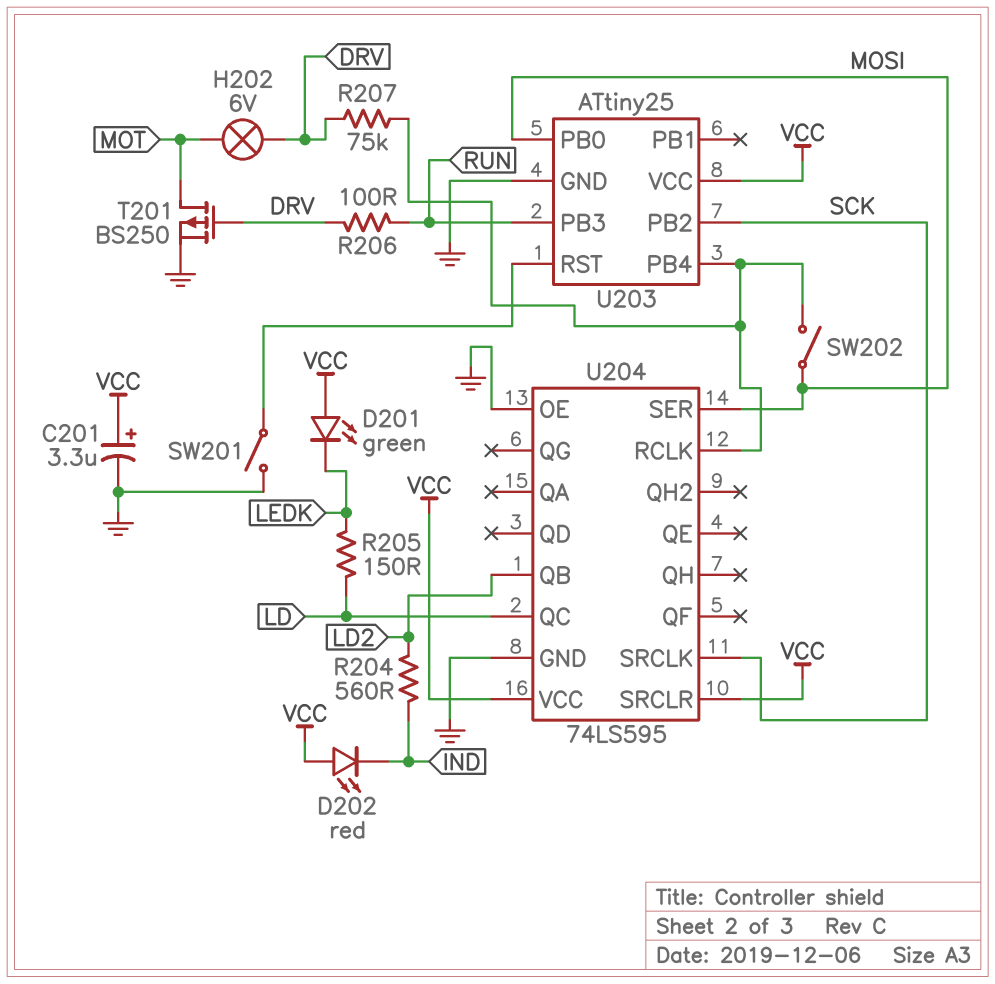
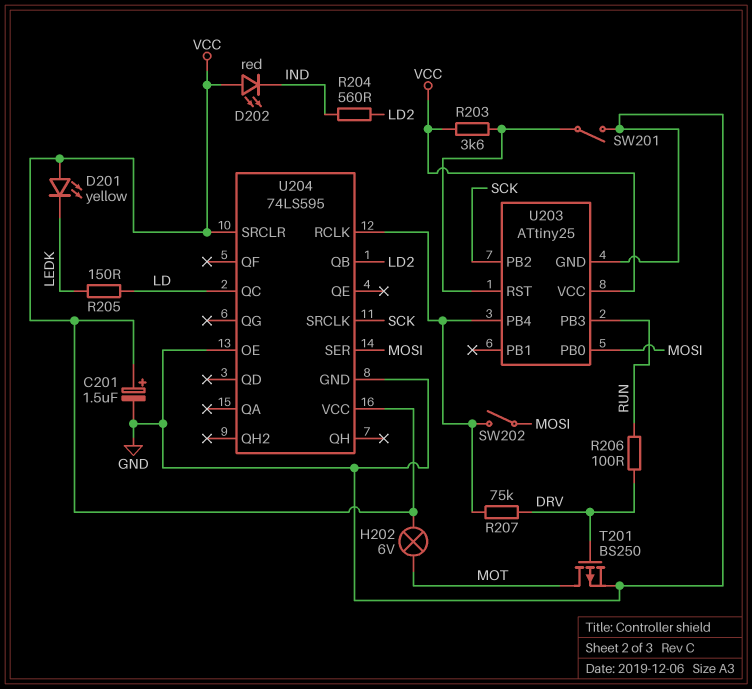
C201: 3.3uF (plus VCC, minus GND) -> 1.5uF (plus VCC, minus GND)
D201: LED green (A VCC, K LEDK) -> LED yellow (A VCC, K LEDK)
H202: lamp 6V (DRV, MOT) -> lamp 6V (MOT, VCC)
R203: none -> 3.6k (U203/RST, VCC)

